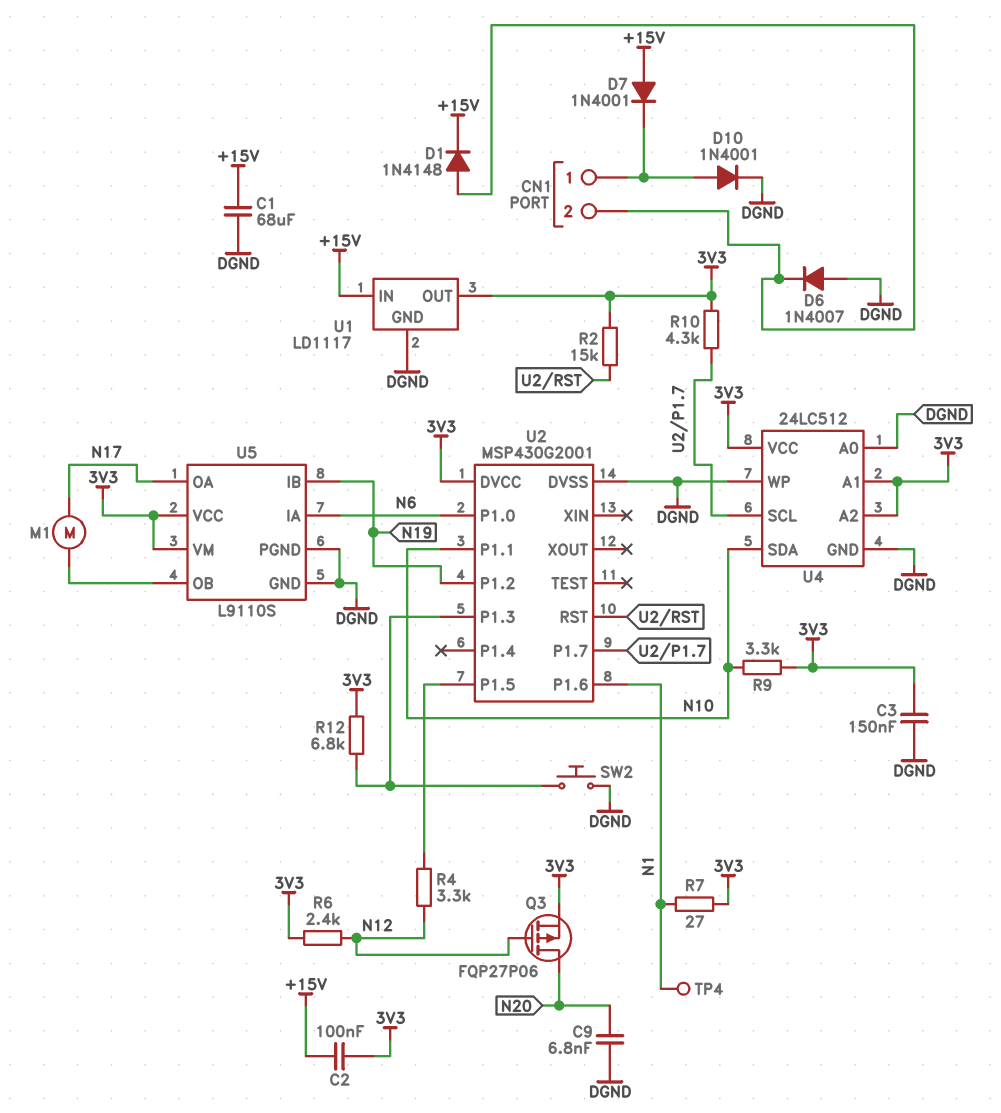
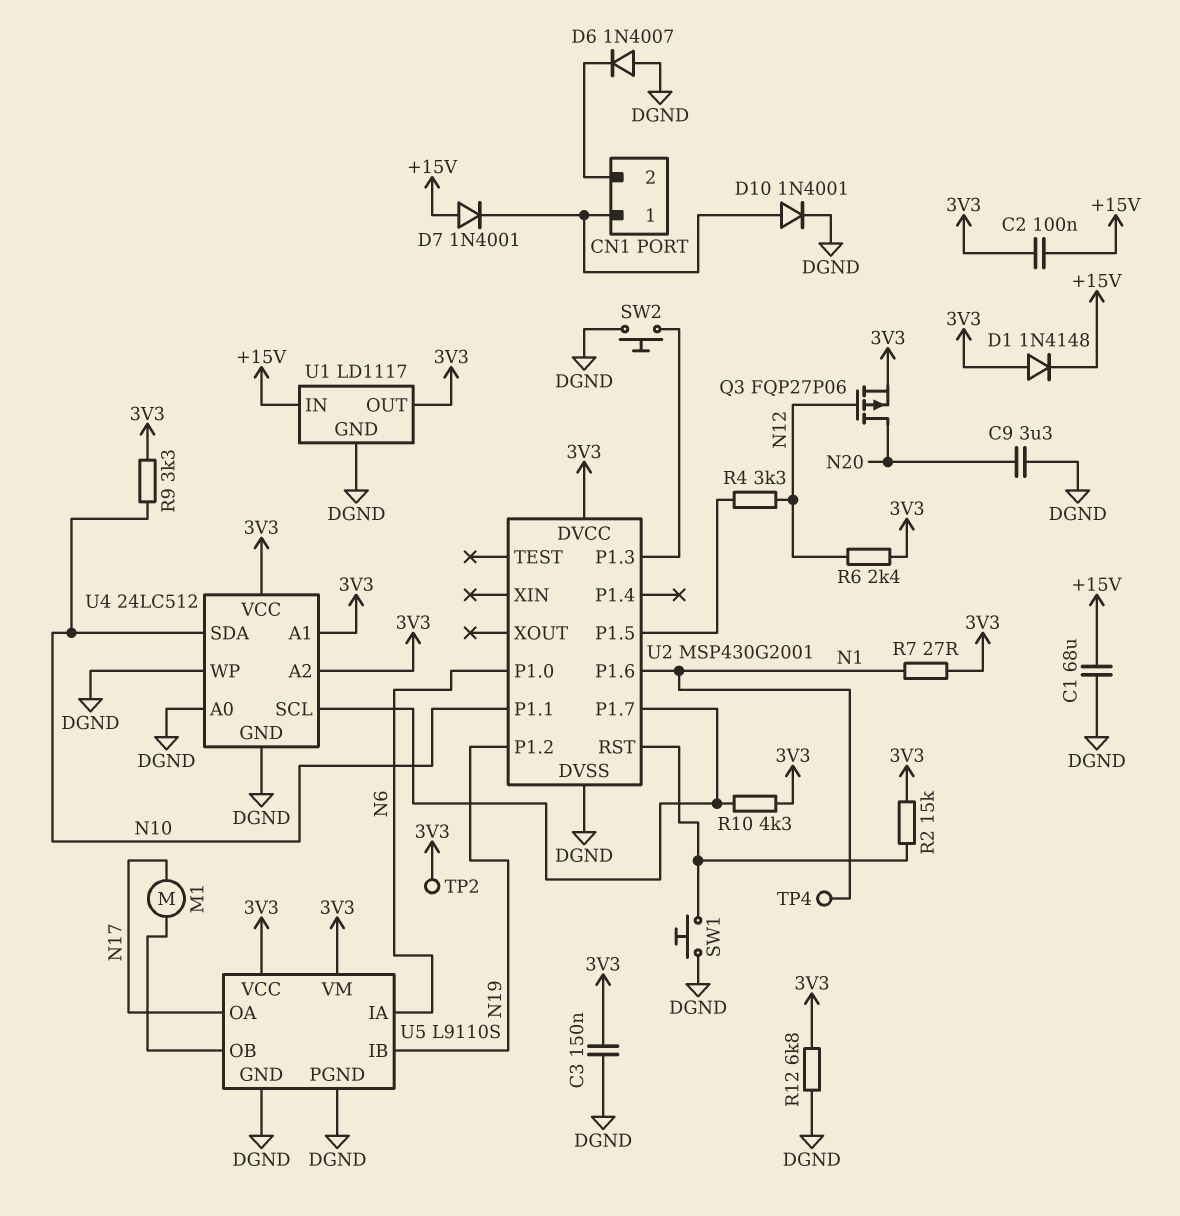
C9: 6.8nF (DGND, N20) -> 3.3uF (DGND, N20)
D1: diode 1N4148 (A CN1/2, K +15V) -> diode 1N4148 (A 3V3, K +15V)
R12: 6.8k (3V3, U2/P1.3) -> 6.8k (3V3, DGND)
SW1: none -> button (DGND, U2/RST)
TP2: none -> test point (3V3)

